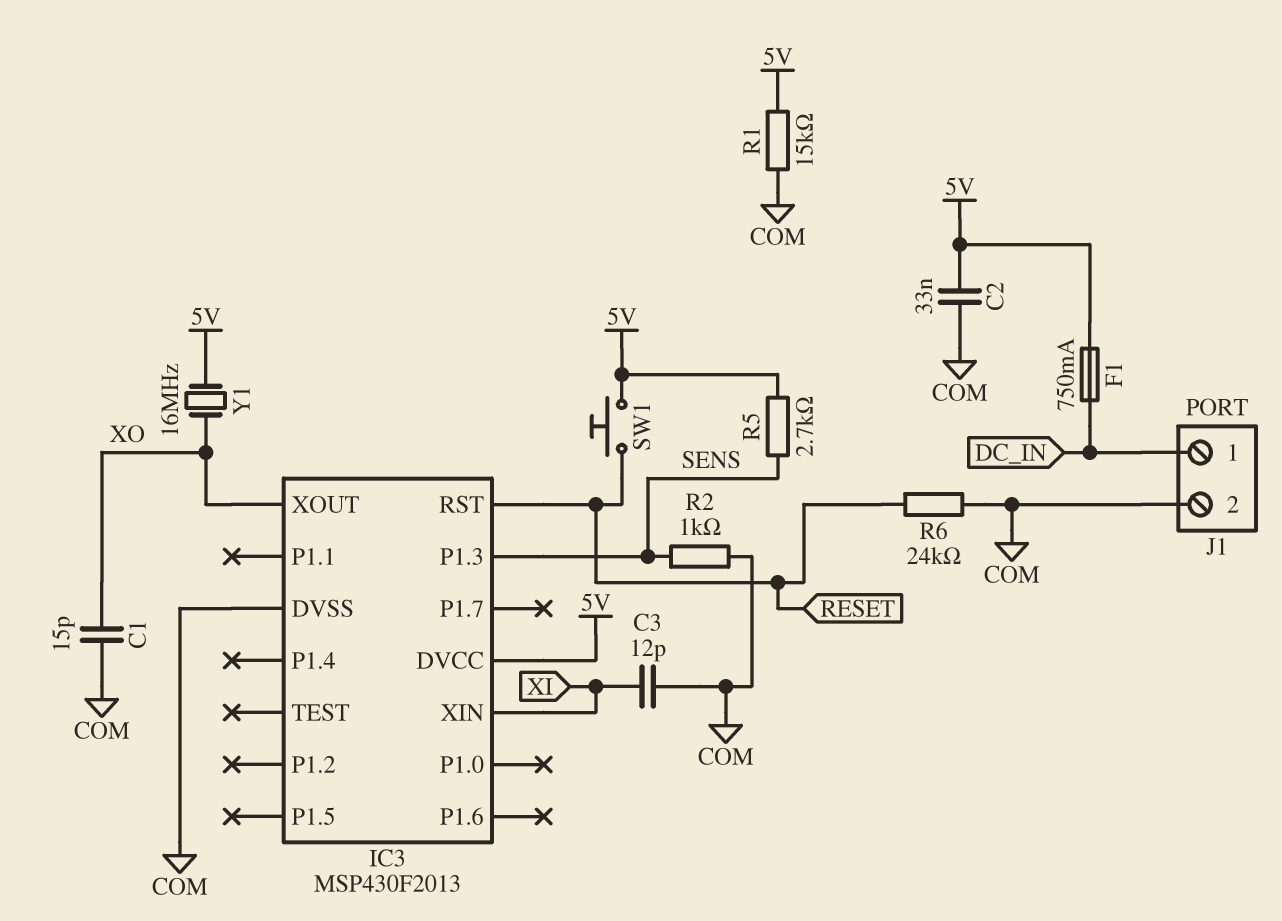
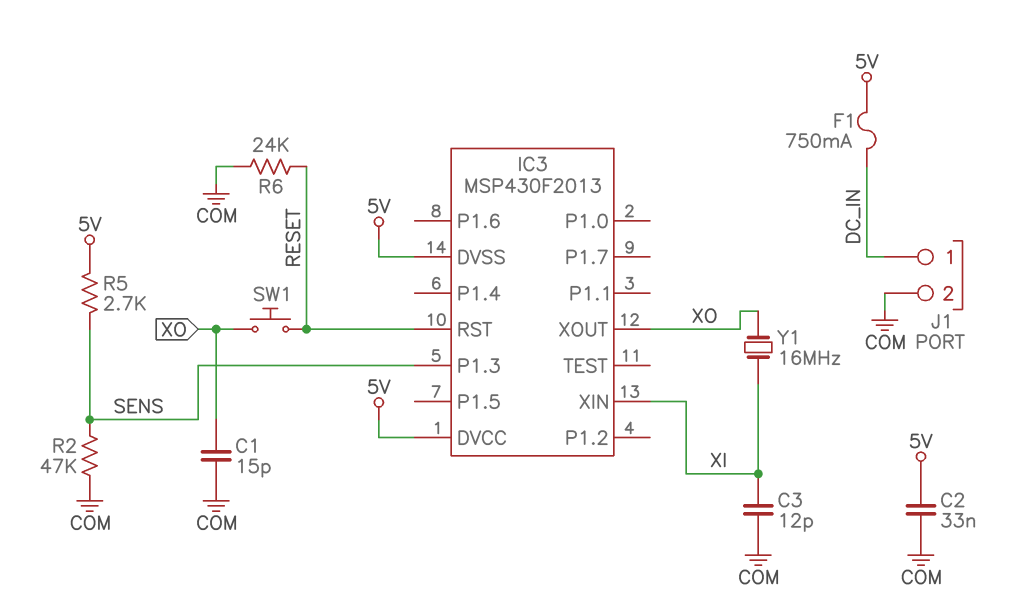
IC3 pin DVSS: COM -> 5V
R1: 15k (5V, COM) -> none
R2: 1k (COM, SENS) -> 47k (COM, SENS)
SW1: button (5V, RESET) -> button (RESET, XO)
Y1: 16MHz (5V, XO) -> 16MHz (XI, XO)

